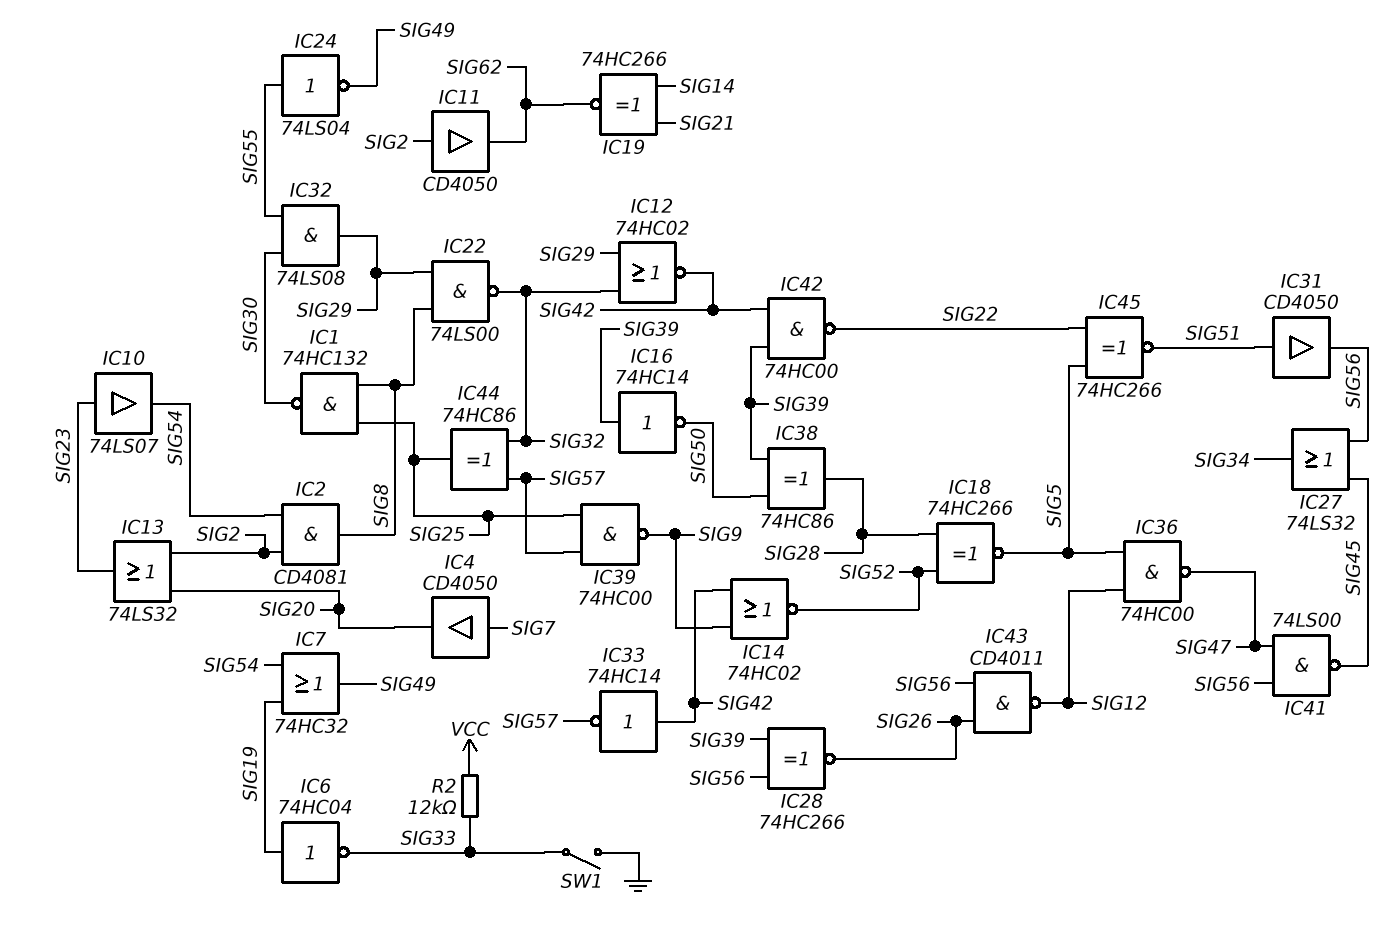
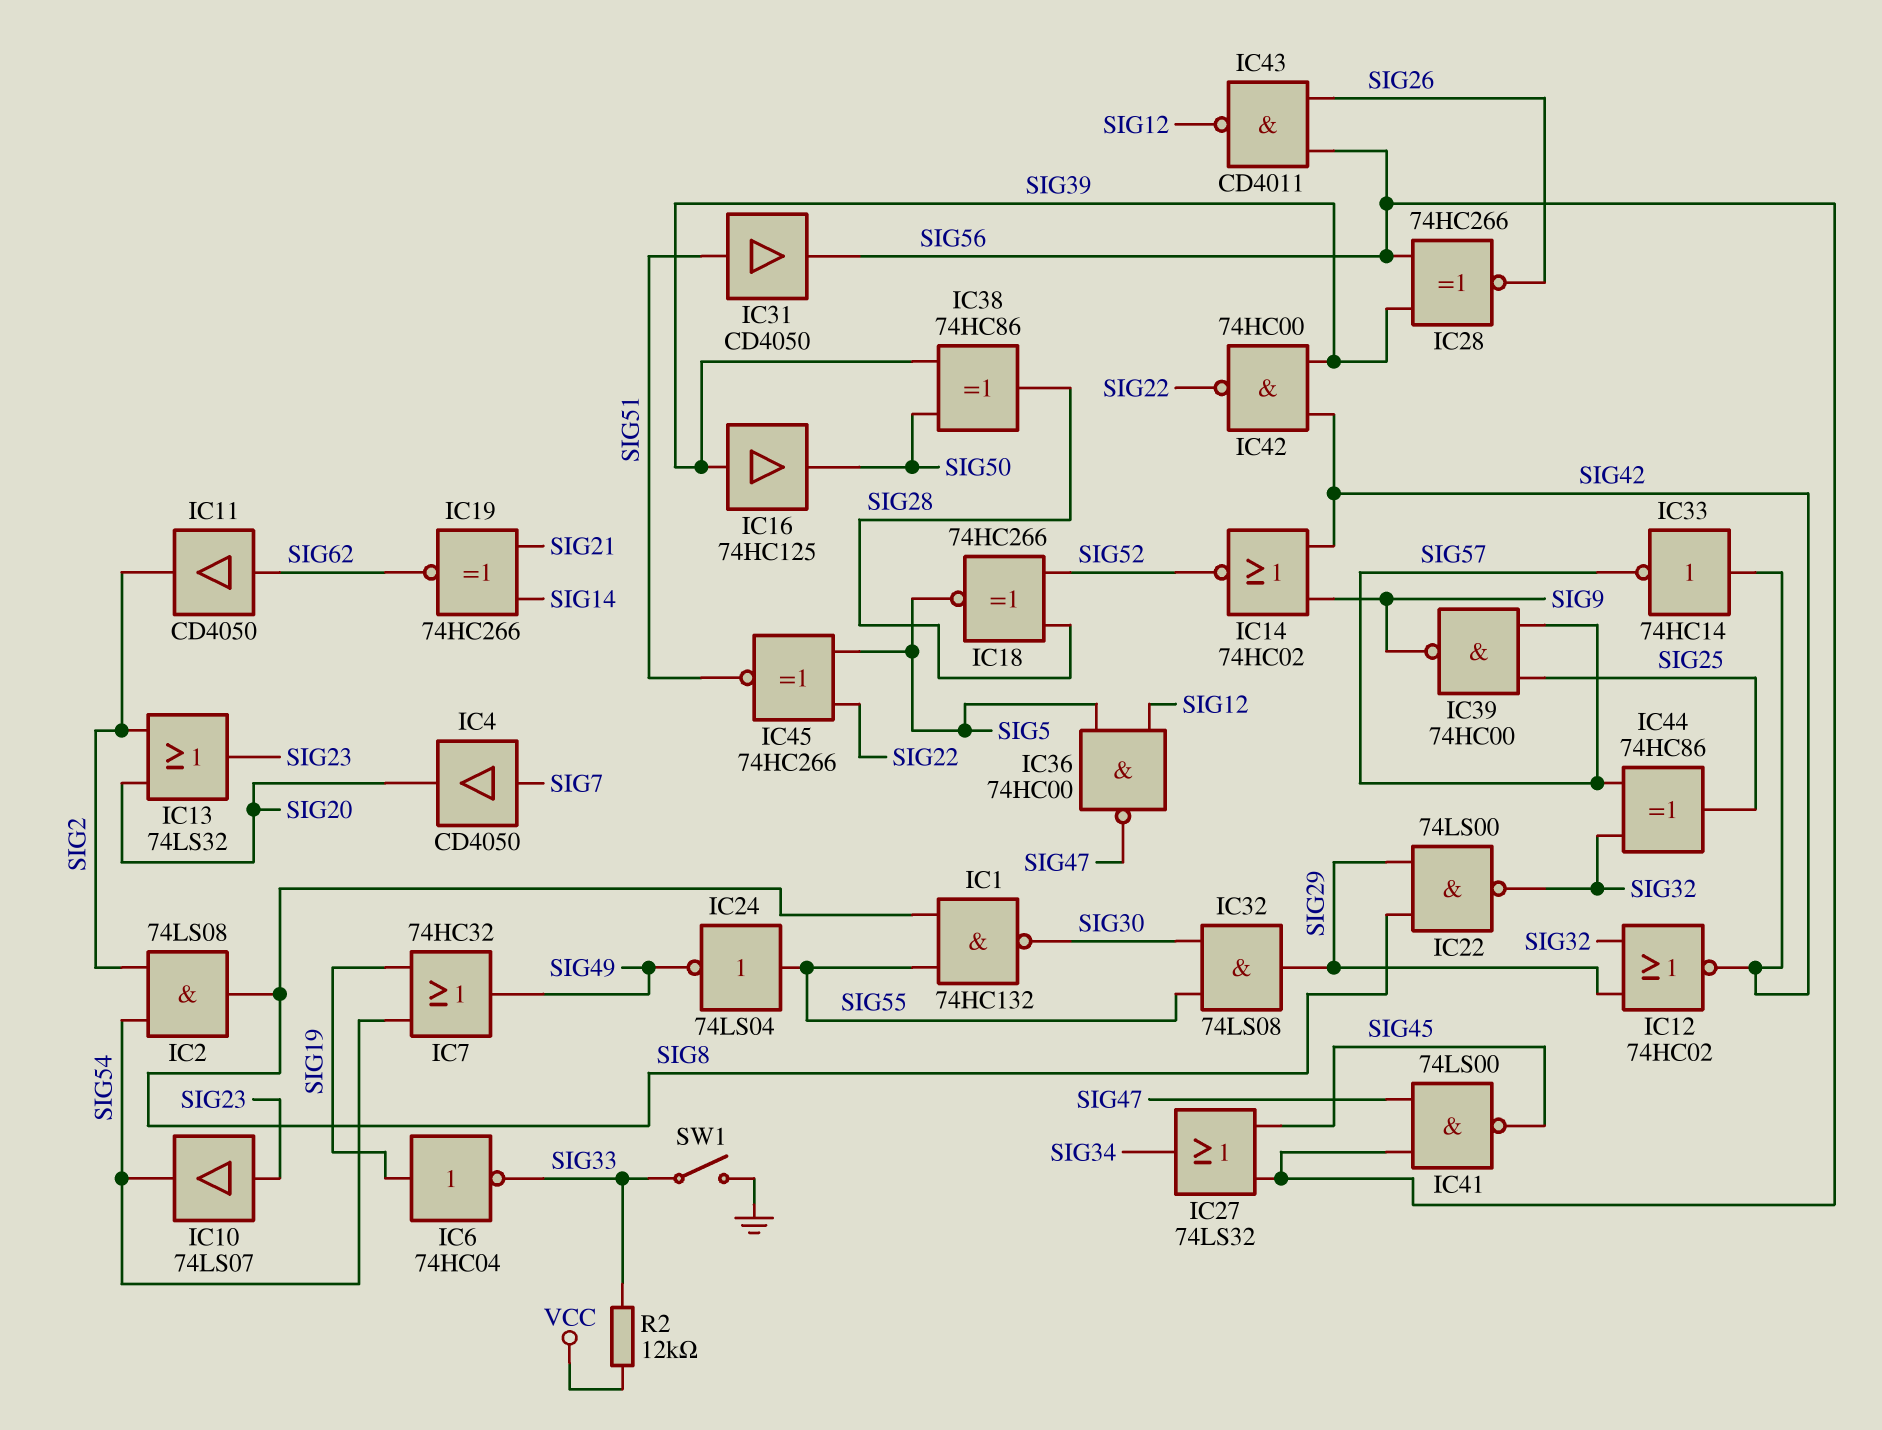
IC1: NAND 74HC132 (in SIG8, in SIG25, out SIG30) -> NAND 74HC132 (in SIG8, in SIG55, out SIG30)
IC2: AND CD4081 (in SIG2, in SIG54, out SIG8) -> AND 74LS08 (in SIG2, in SIG54, out SIG8)
IC11: buffer CD4050 (in SIG2, out SIG62) -> buffer CD4050 (in SIG62, out SIG2)
IC16: NOT 74HC14 (in SIG39, out SIG50) -> buffer 74HC125 (in SIG39, out SIG50)

